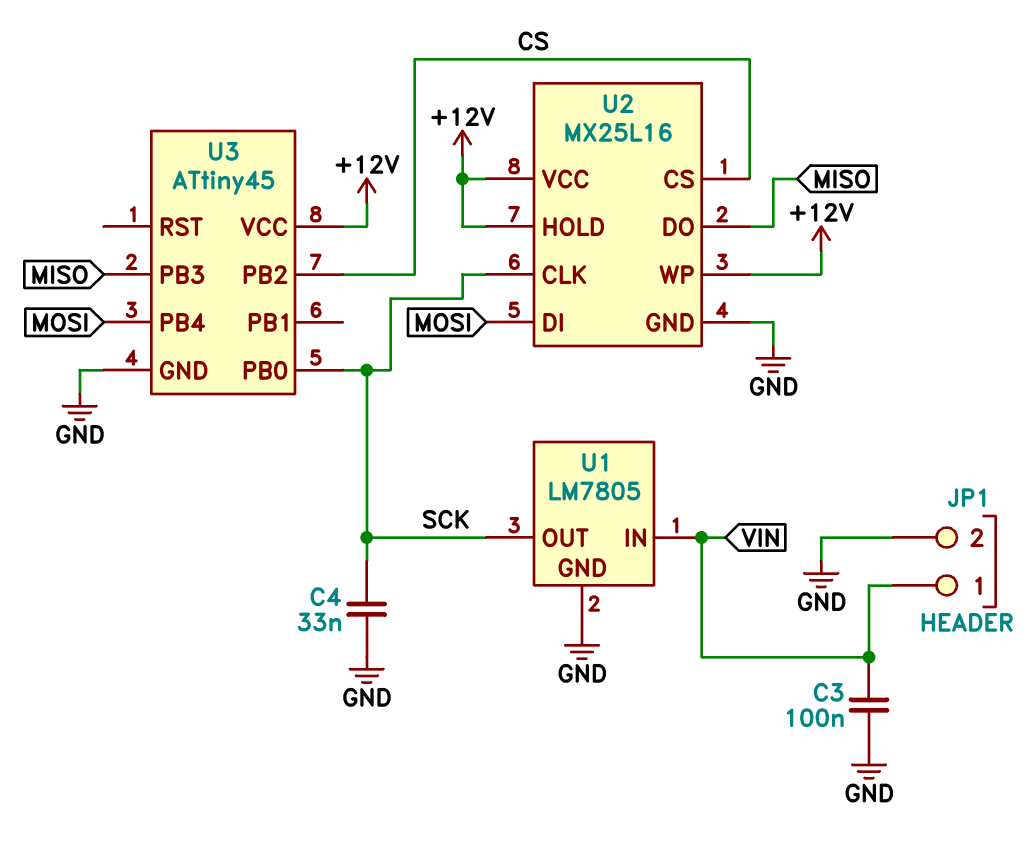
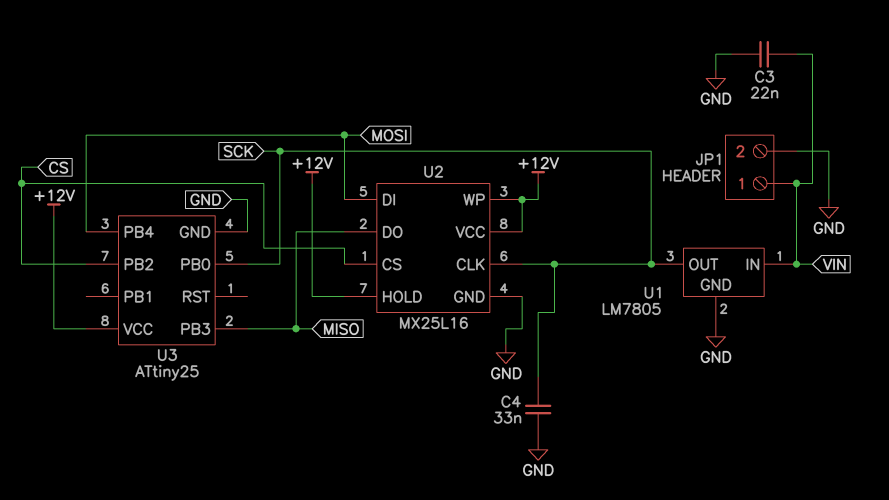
C3: 100nF (GND, VIN) -> 22nF (GND, VIN)
U3: ATtiny45 -> ATtiny25

